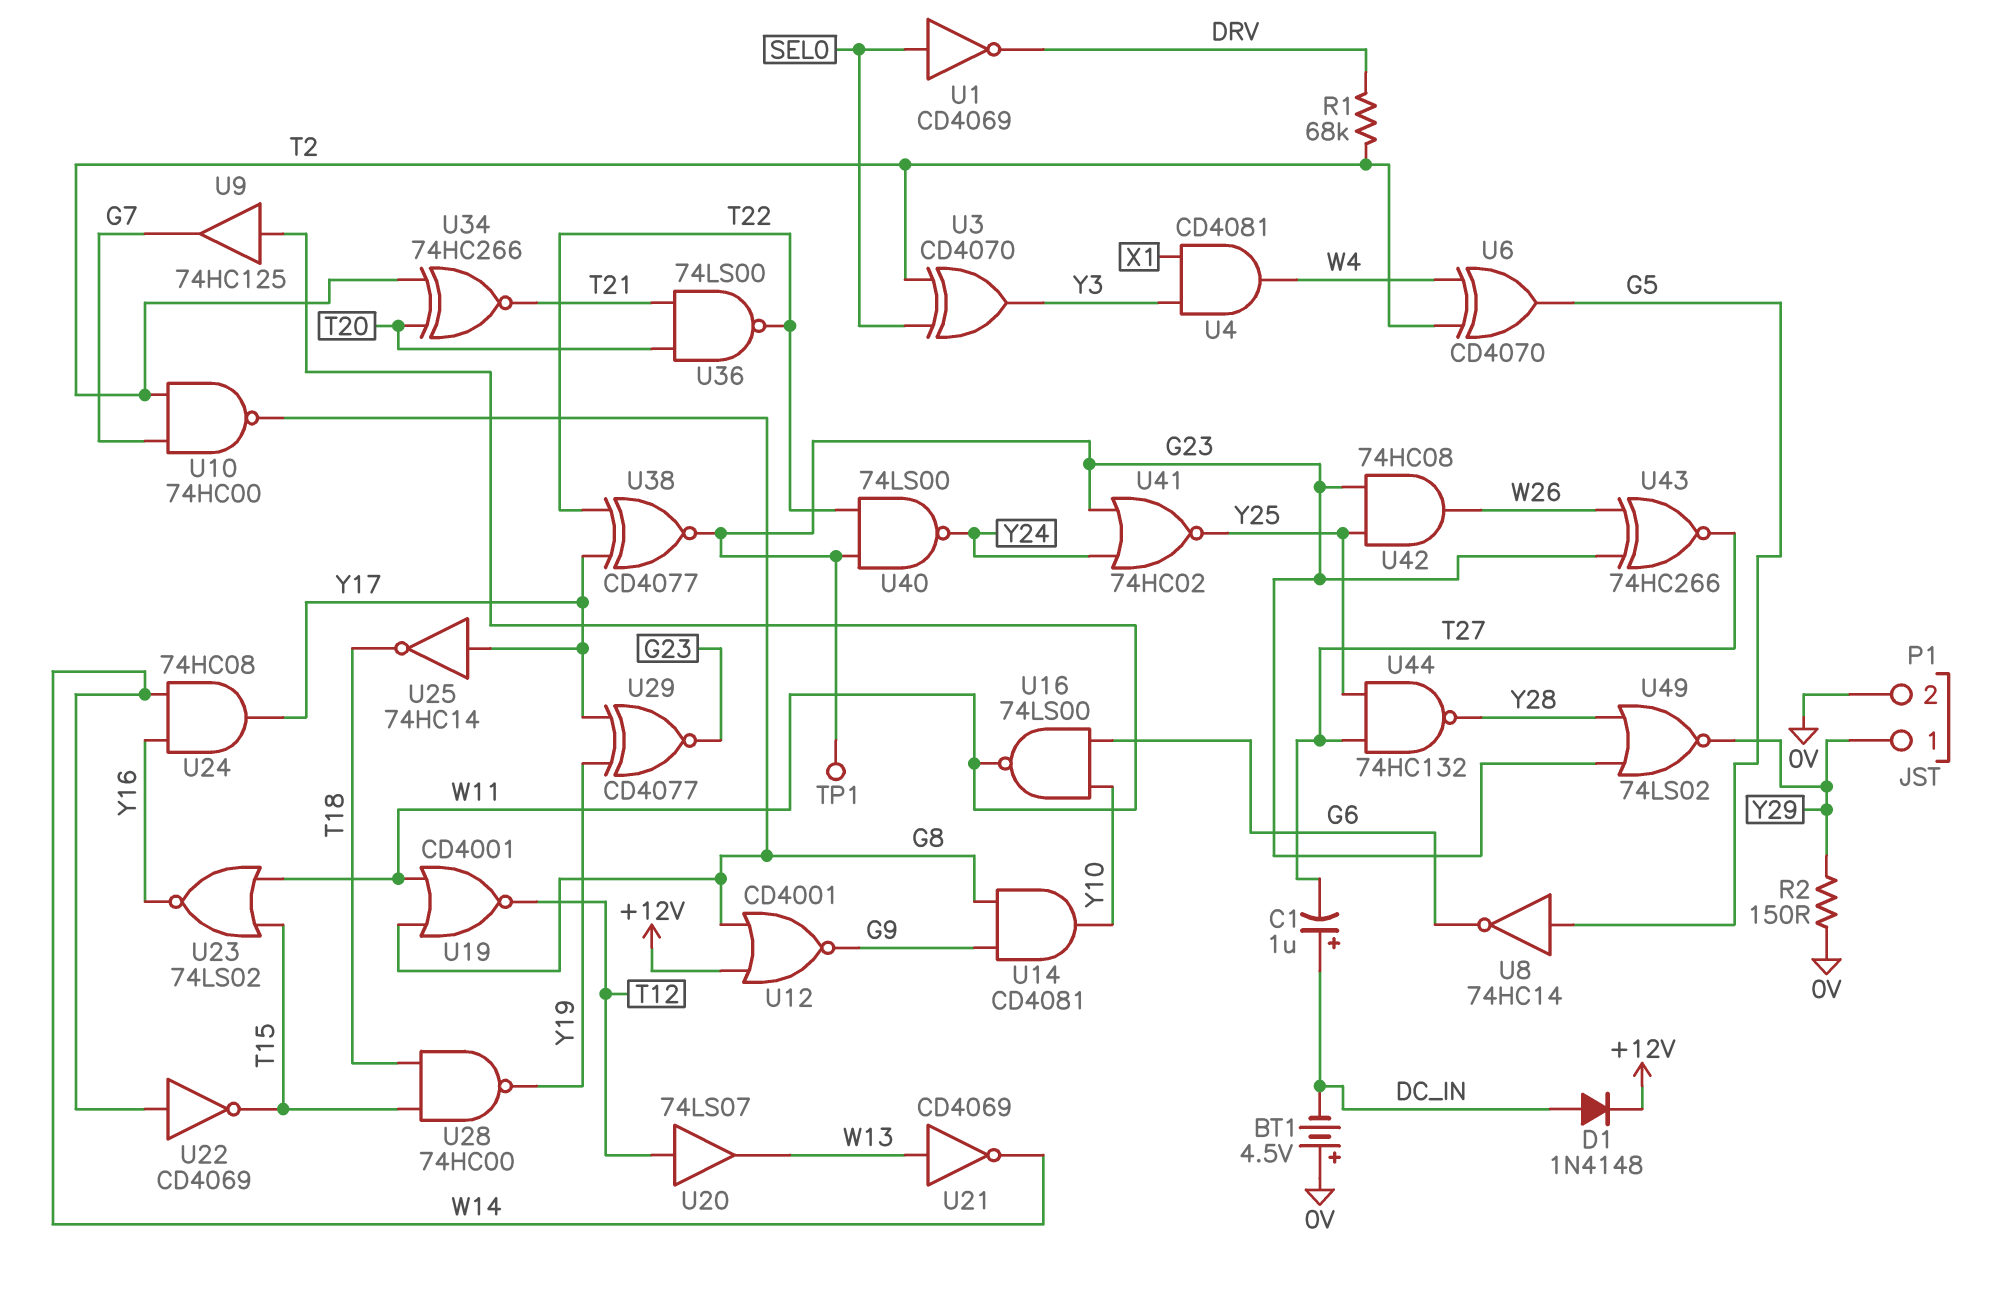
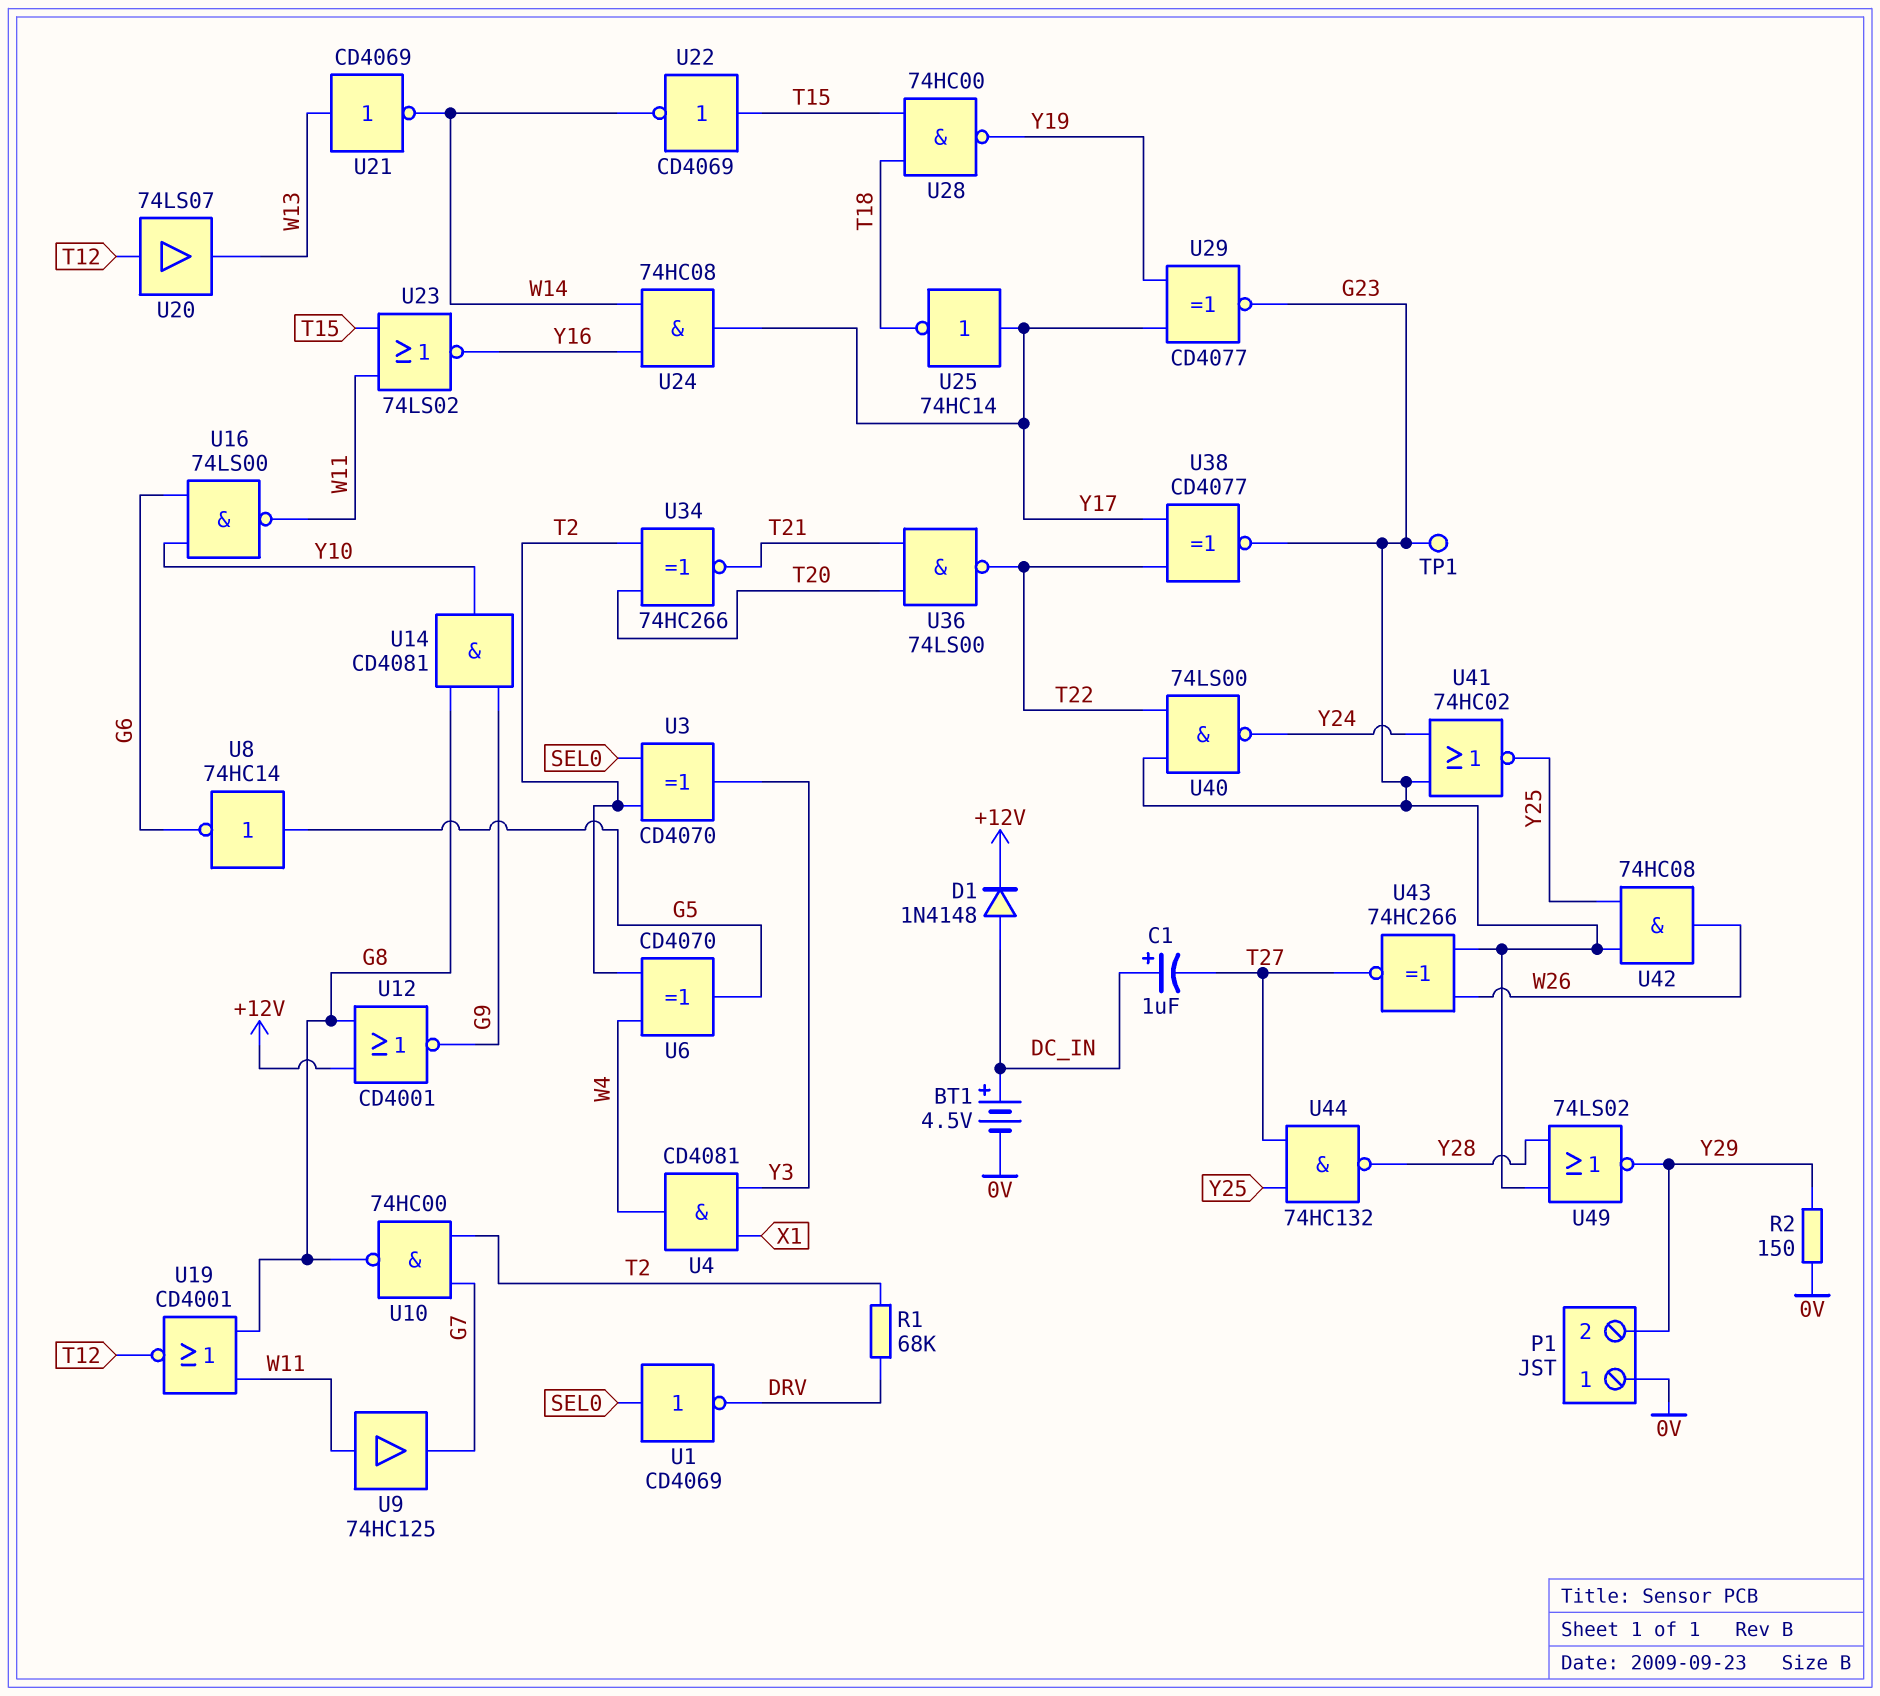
BT1: 4.5V (plus 0V, minus DC_IN) -> 4.5V (plus DC_IN, minus 0V)
P1 pin 1: Y29 -> 0V
P1 pin 2: 0V -> Y29
U22: NOT CD4069 (in W14, out T15) -> NOT CD4069 (in T15, out W14)

